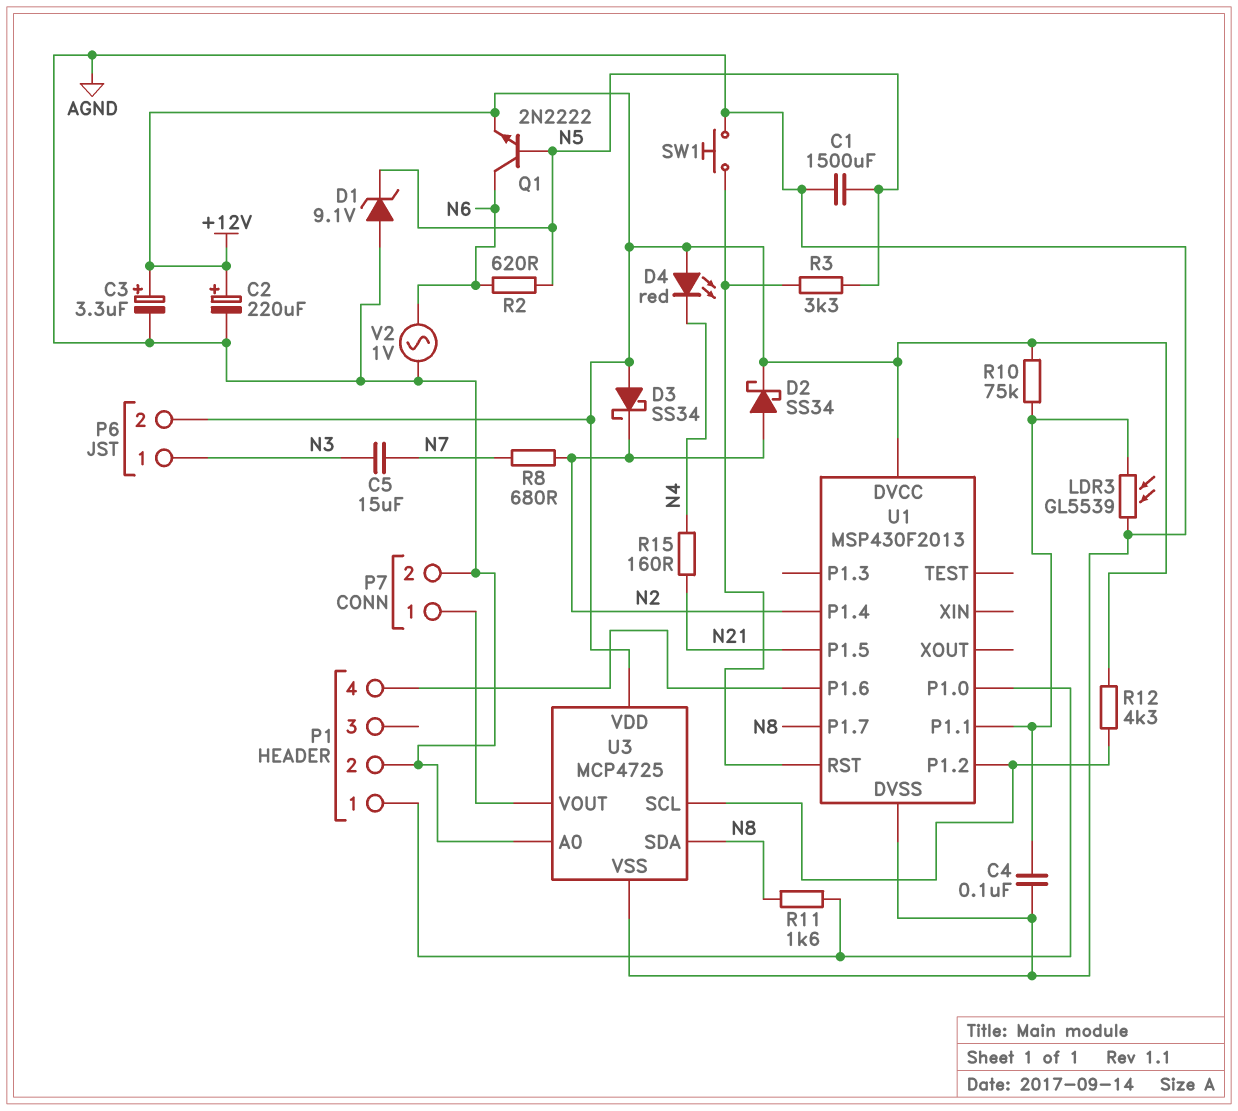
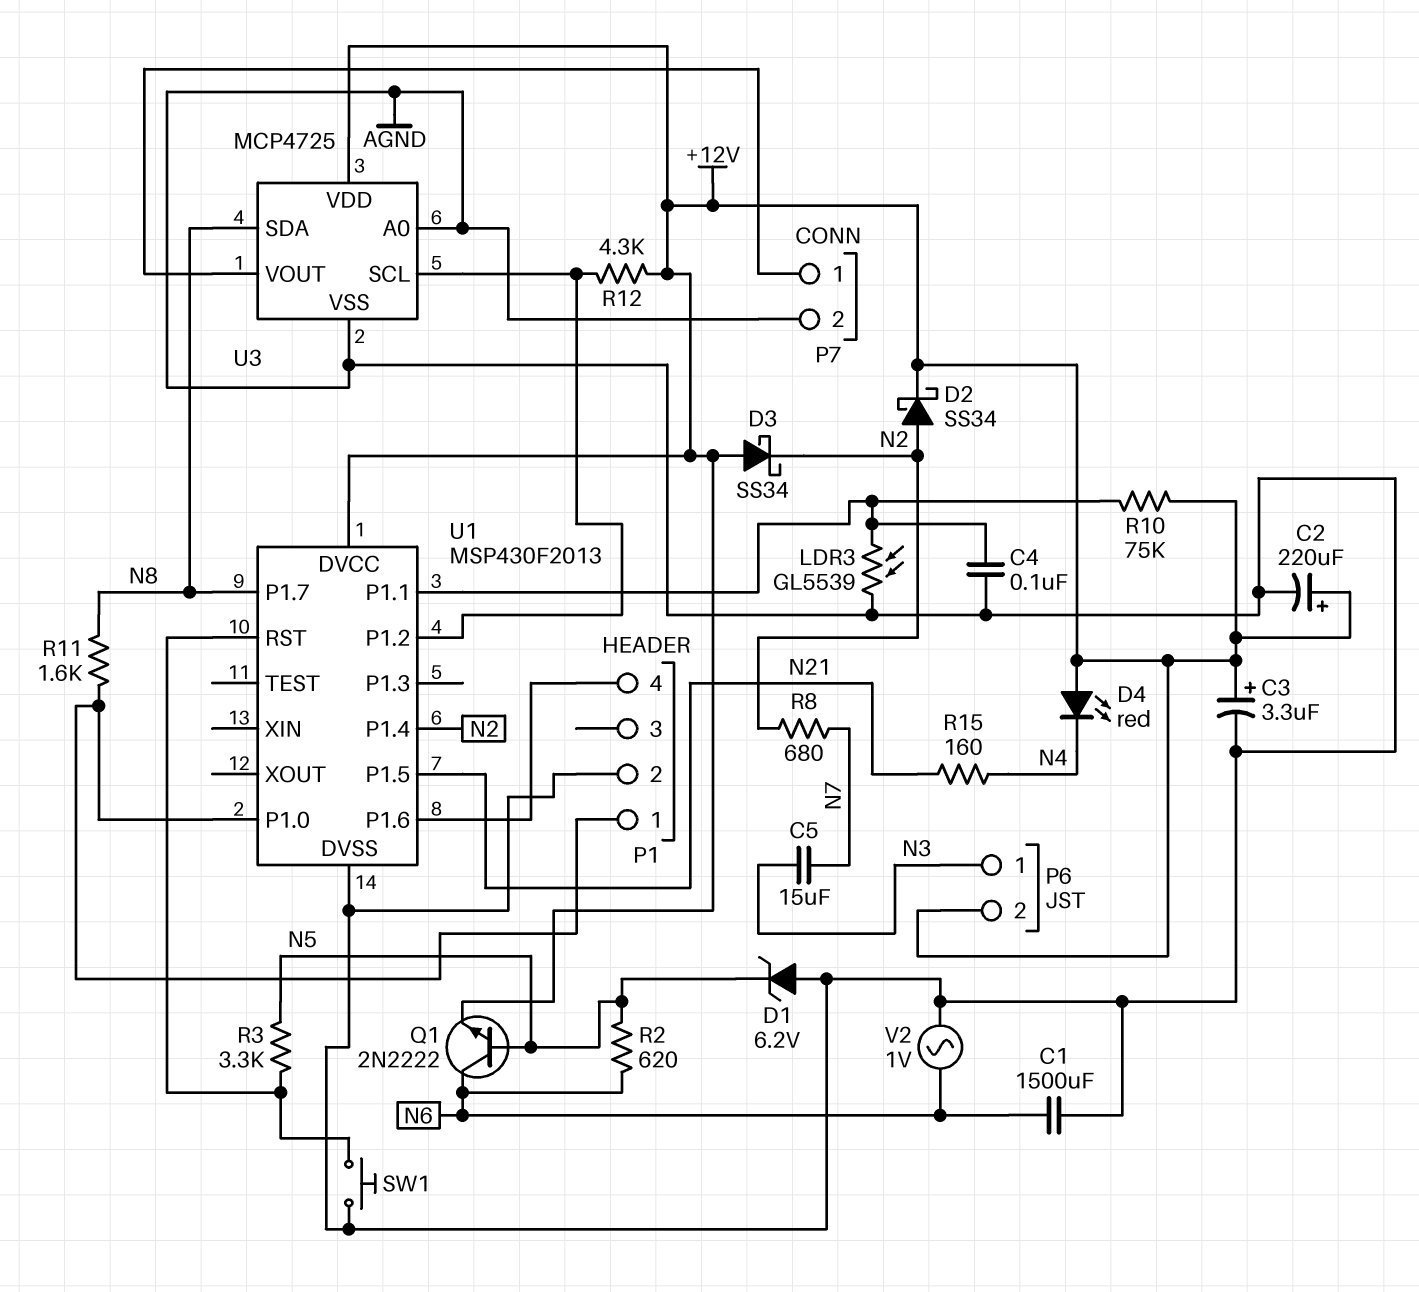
C1: 1500uF (AGND, N5) -> 1500uF (AGND, N6)
D1: zener 9.1V (A AGND, K N5) -> zener 6.2V (A AGND, K N5)

